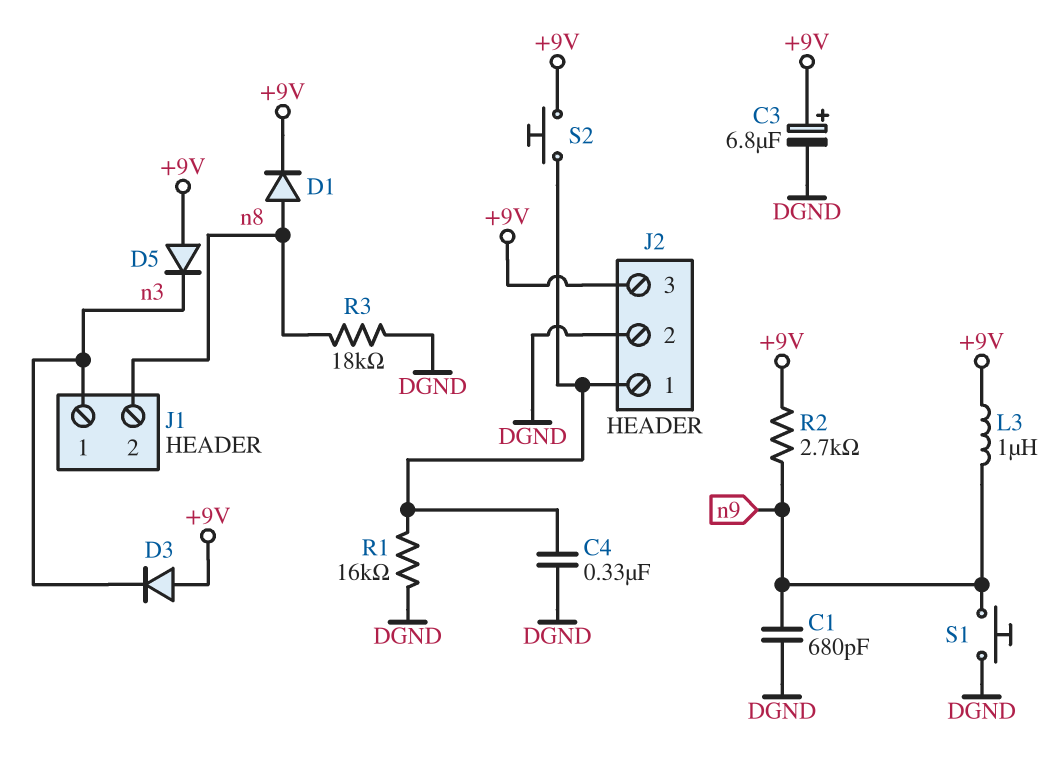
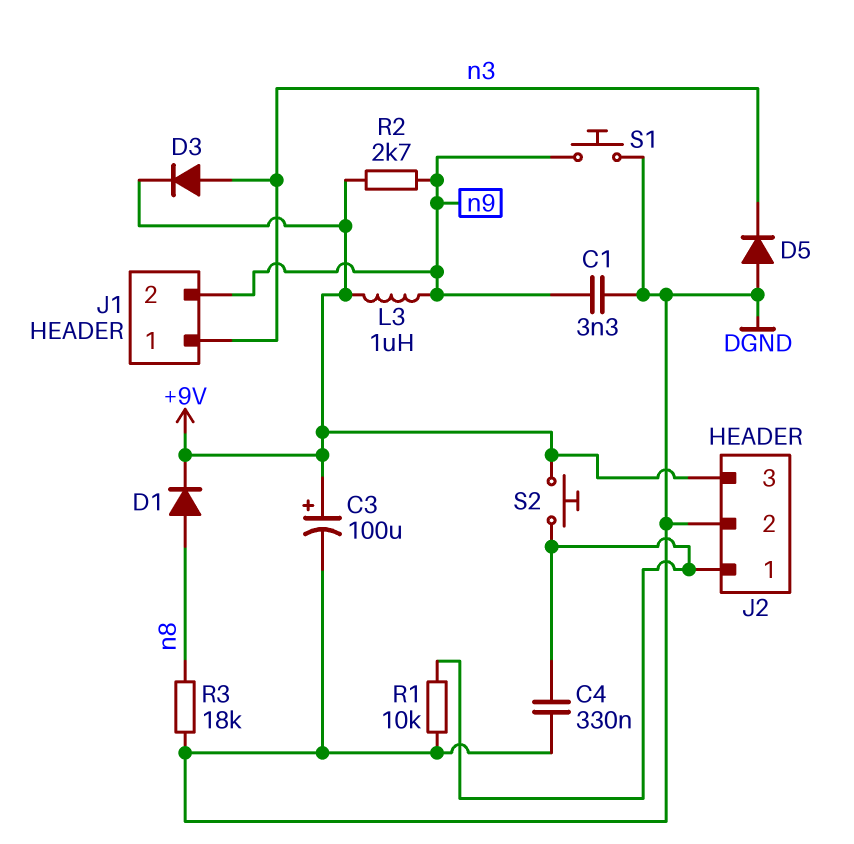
C1: 680pF (DGND, n9) -> 3.3nF (DGND, n9)
C3: 6.8uF (plus +9V, minus DGND) -> 100uF (plus +9V, minus DGND)
D3: diode (A +9V, K n3) -> diode (A n3, K +9V)
D5: diode (A +9V, K n3) -> diode (A DGND, K n3)
J1 pin 2: n8 -> n9
R1: 16k (DGND, J2/1) -> 10k (DGND, J2/1)

